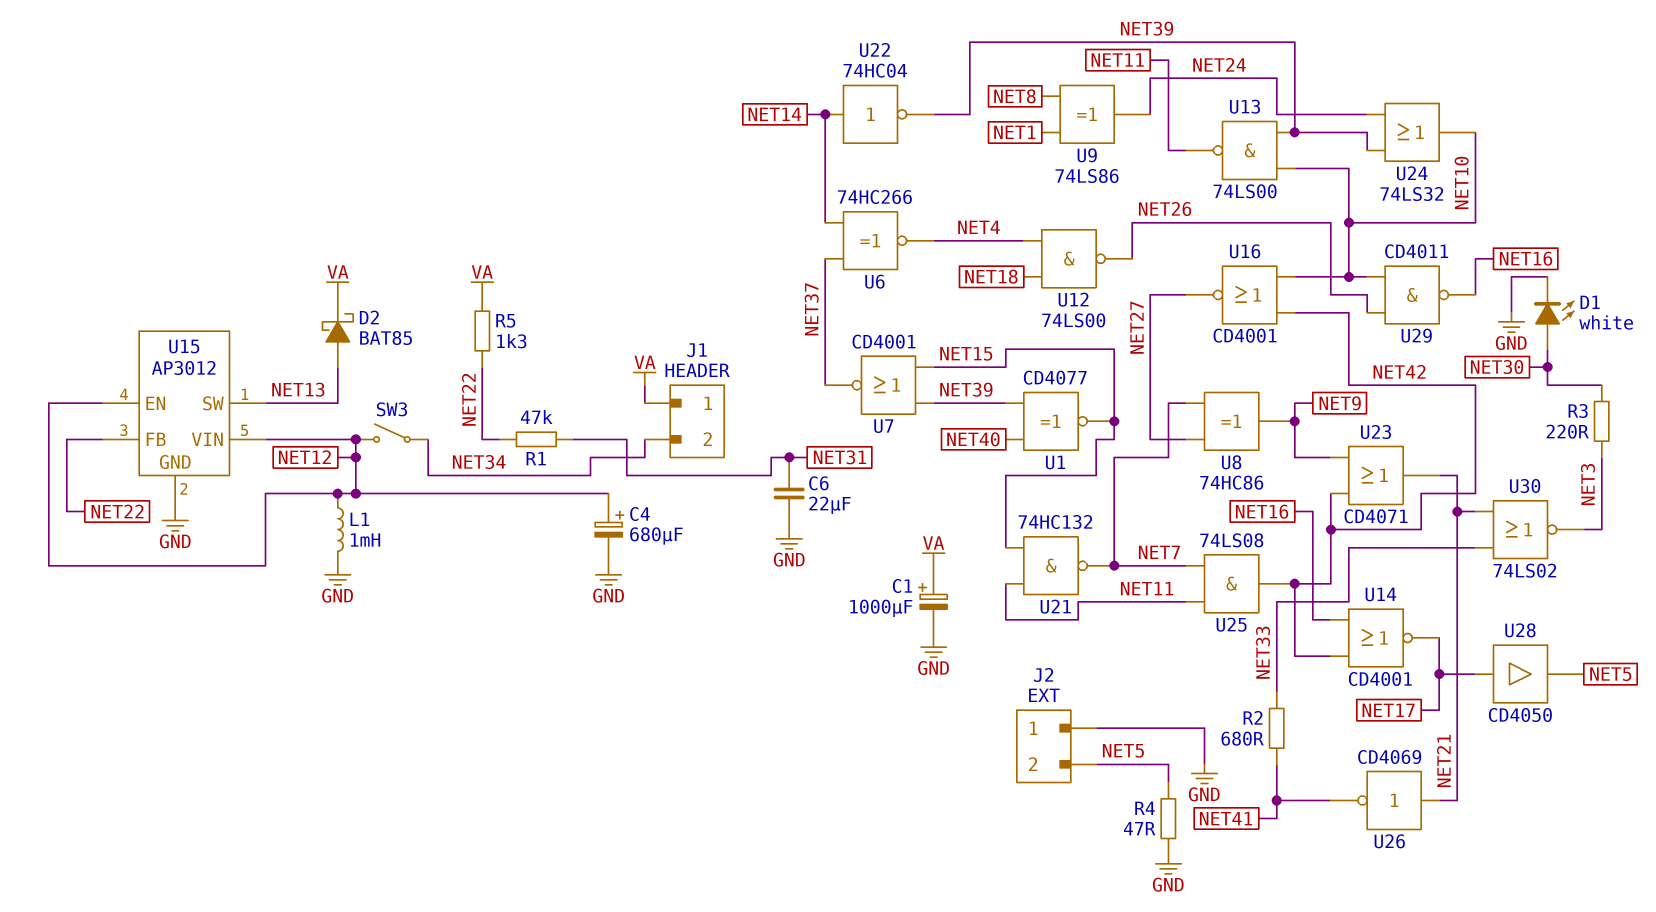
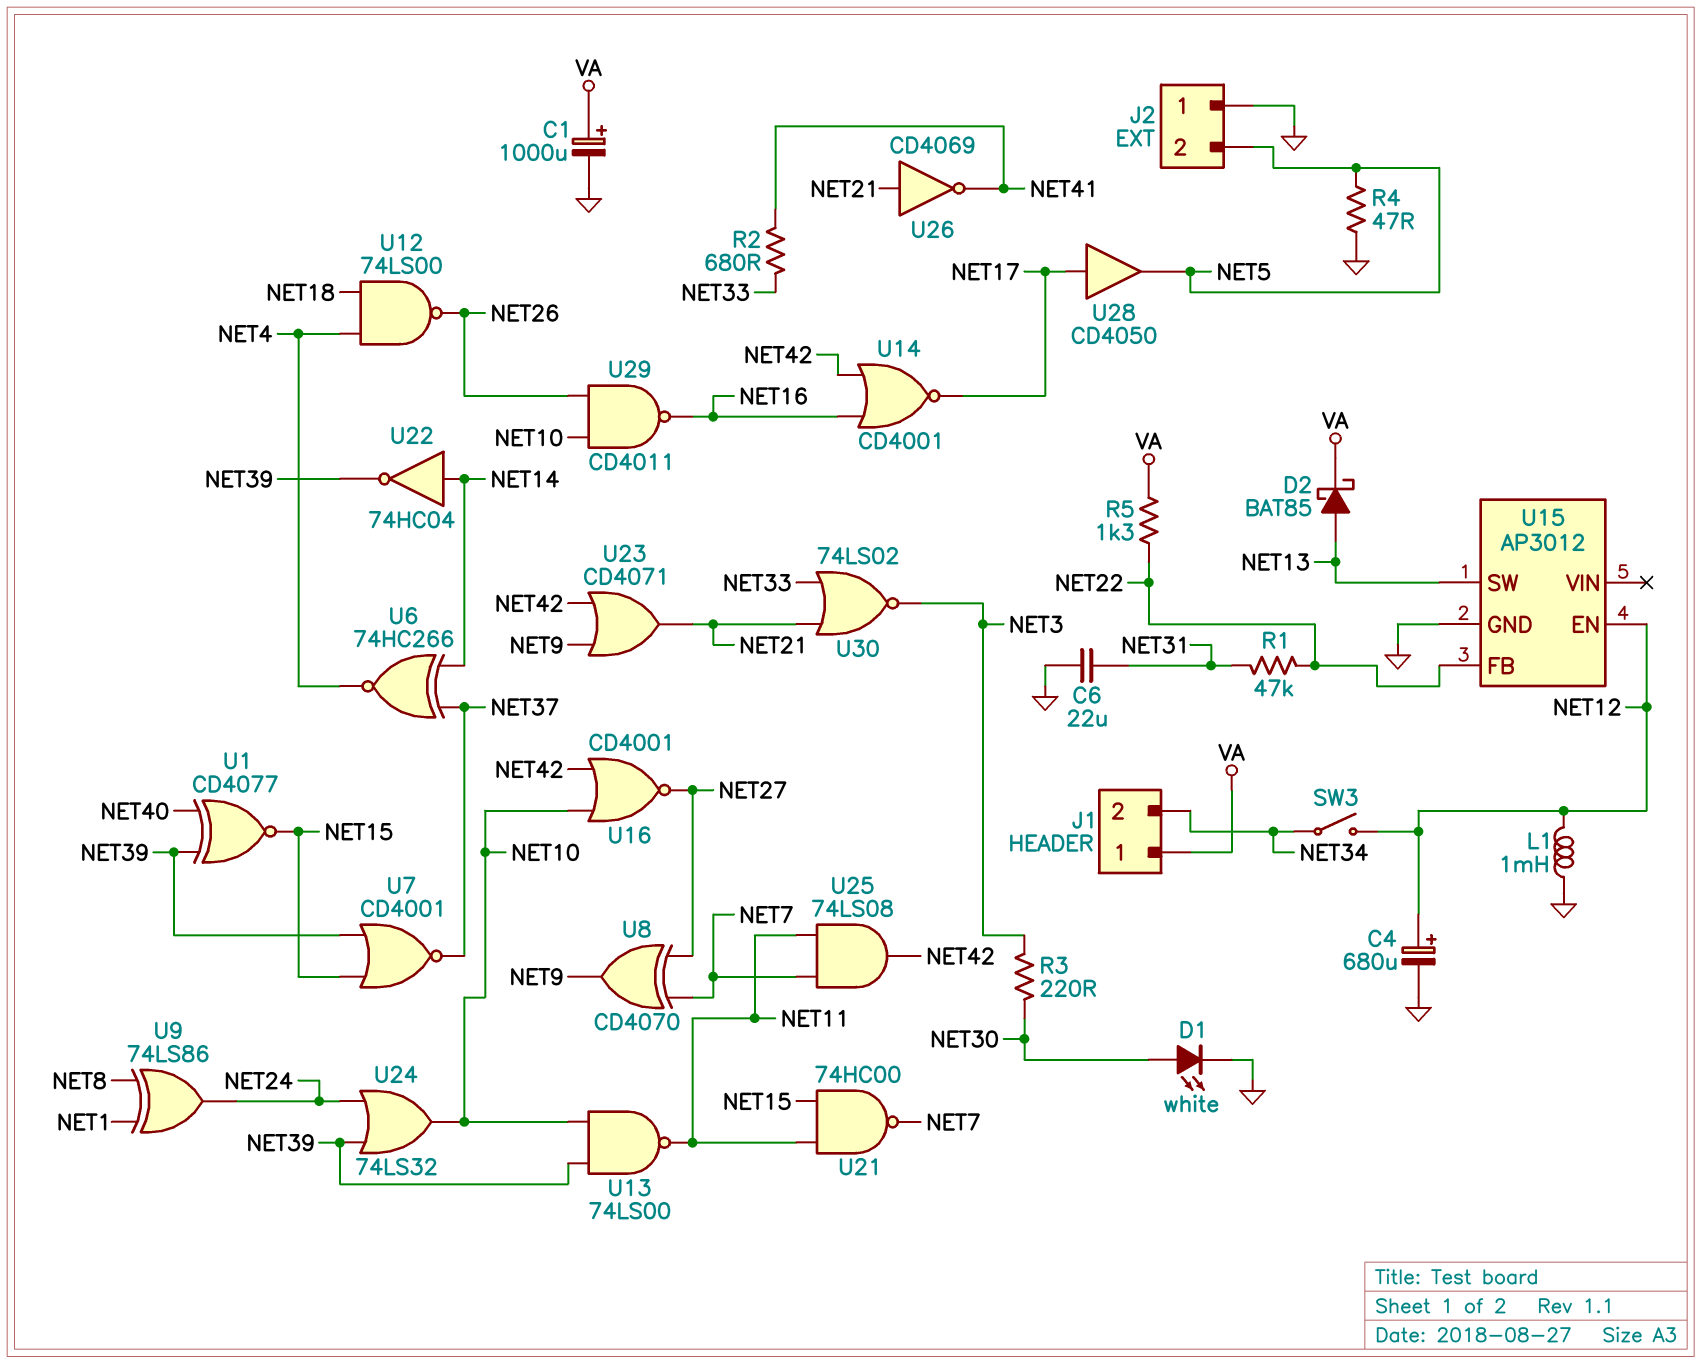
U8: XOR 74HC86 (in NET7, in NET27, out NET9) -> XOR CD4070 (in NET7, in NET27, out NET9)
U15 pin VIN: NET12 -> none
U21: NAND 74HC132 (in NET11, in NET15, out NET7) -> NAND 74HC00 (in NET11, in NET15, out NET7)

